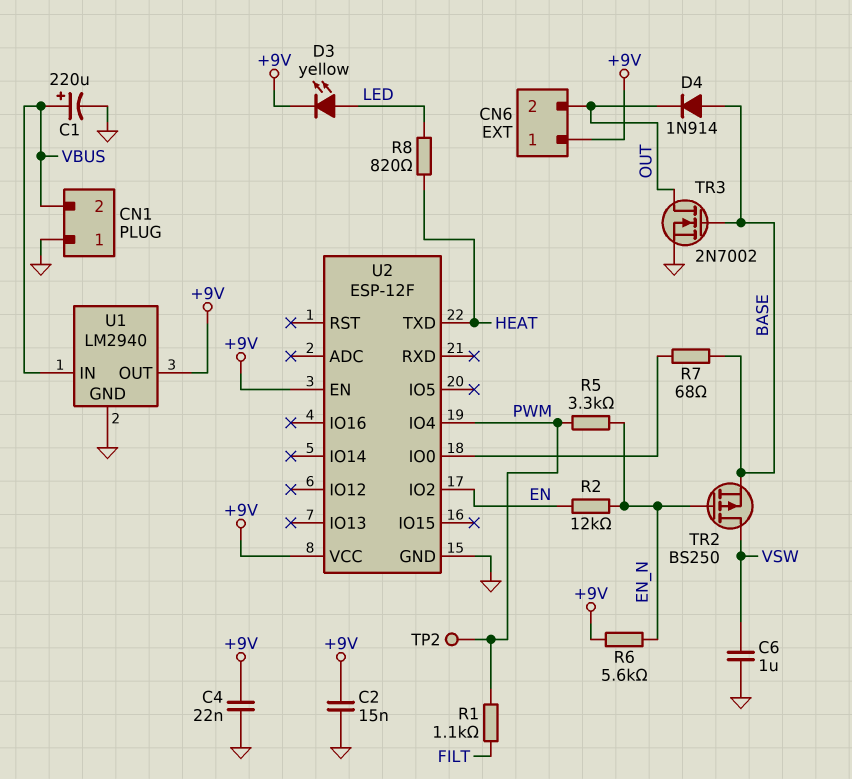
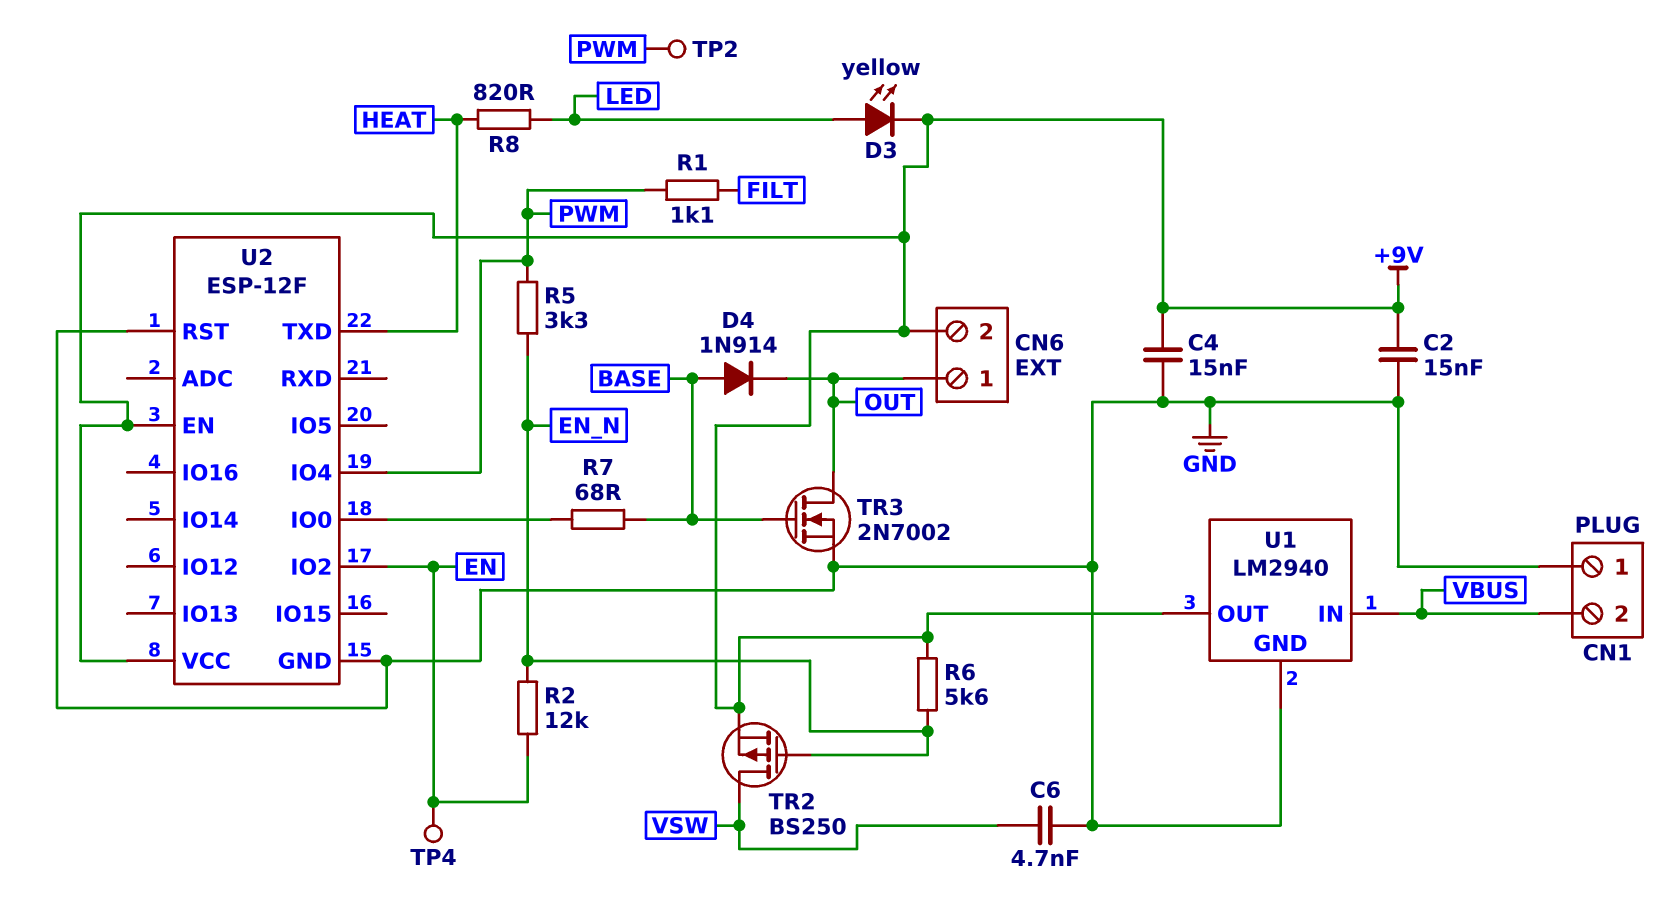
C1: 220uF (plus VBUS, minus GND) -> none
C4: 22nF (+9V, GND) -> 15nF (+9V, GND)
C6: 1uF (GND, VSW) -> 4.7nF (GND, VSW)
CN6 pin 1: +9V -> OUT
CN6 pin 2: OUT -> +9V
TP4: none -> test point (EN)
TR2: PMOS BS250 (G EN_N, D VSW, S BASE) -> PMOS BS250 (G EN_N, D VSW, S +9V)
U2 pin RST: none -> GND

